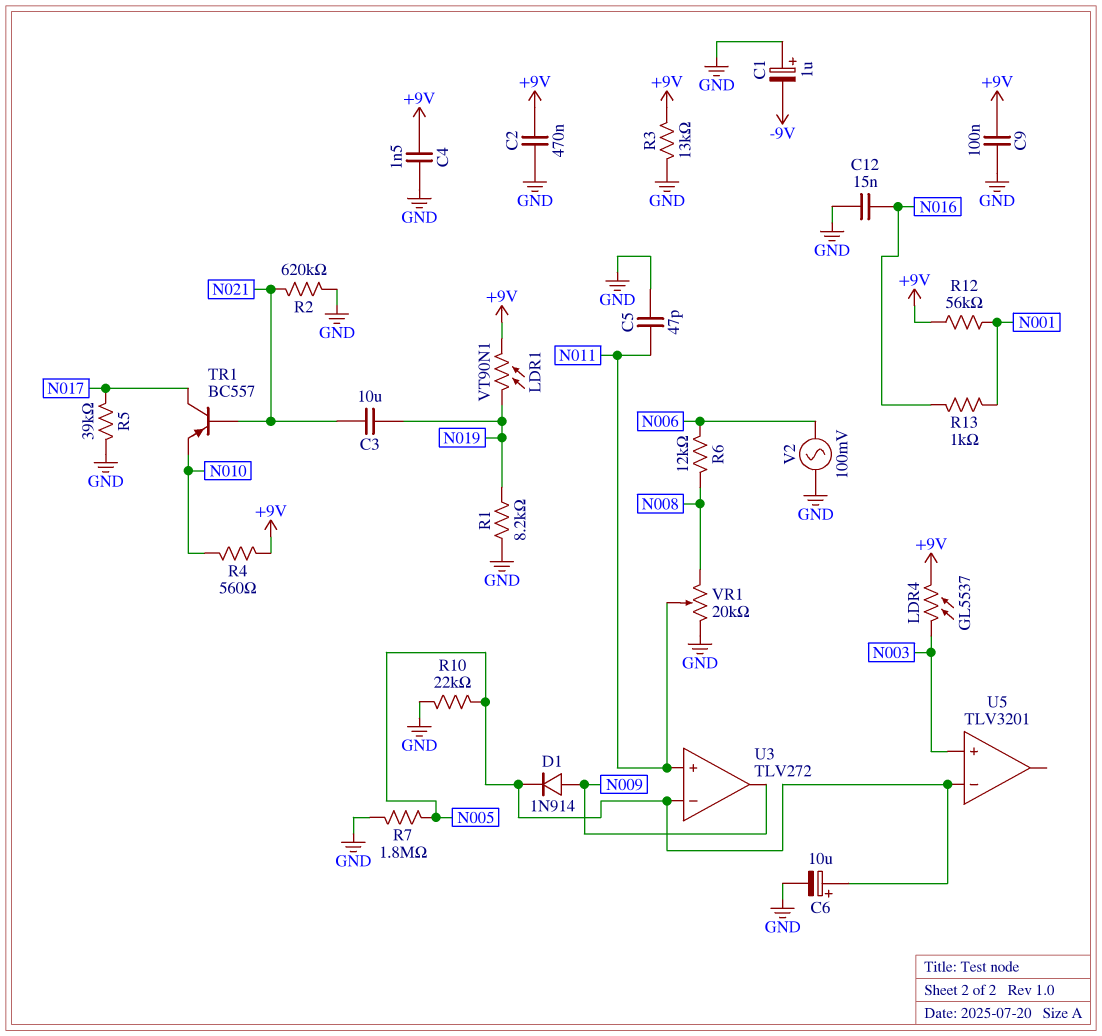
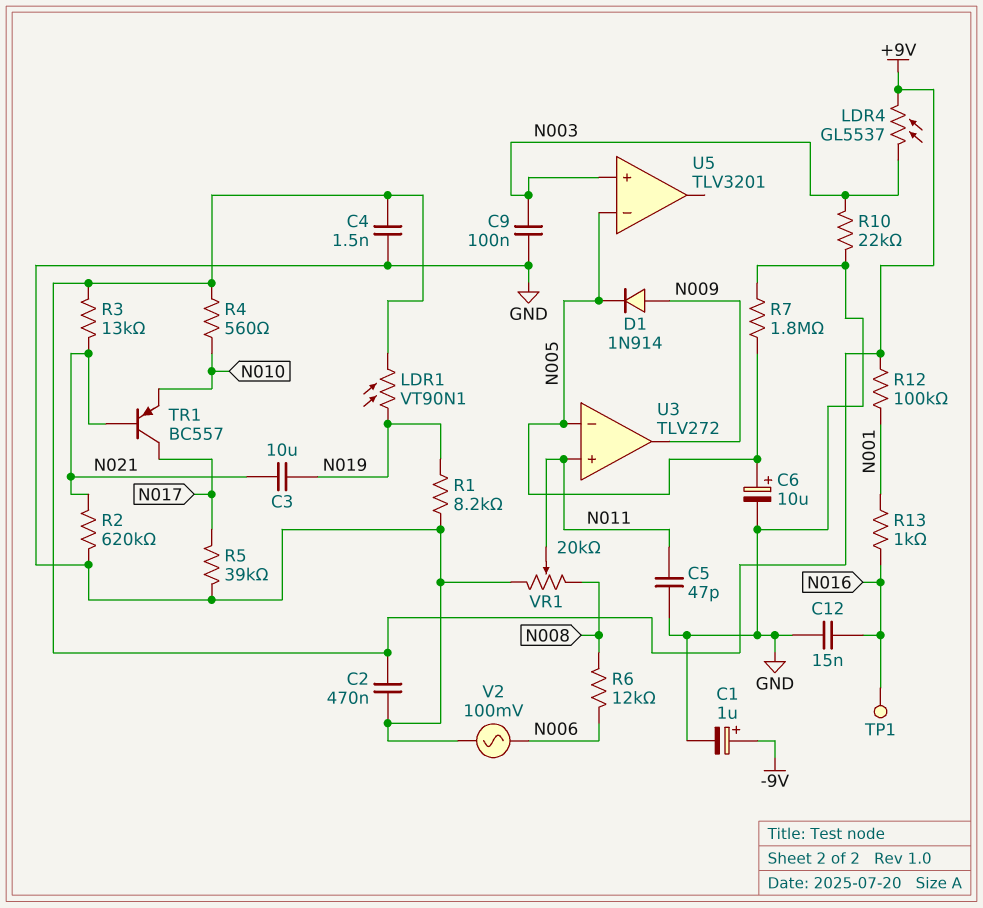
C1: 1uF (plus GND, minus -9V) -> 1uF (plus -9V, minus GND)
C9: 100nF (+9V, GND) -> 100nF (GND, N003)
R3: 13k (+9V, GND) -> 13k (+9V, N021)
R10: 22k (GND, N005) -> 22k (GND, N003)
R12: 56k (+9V, N001) -> 100k (+9V, N001)
TP1: none -> test point (N016)

